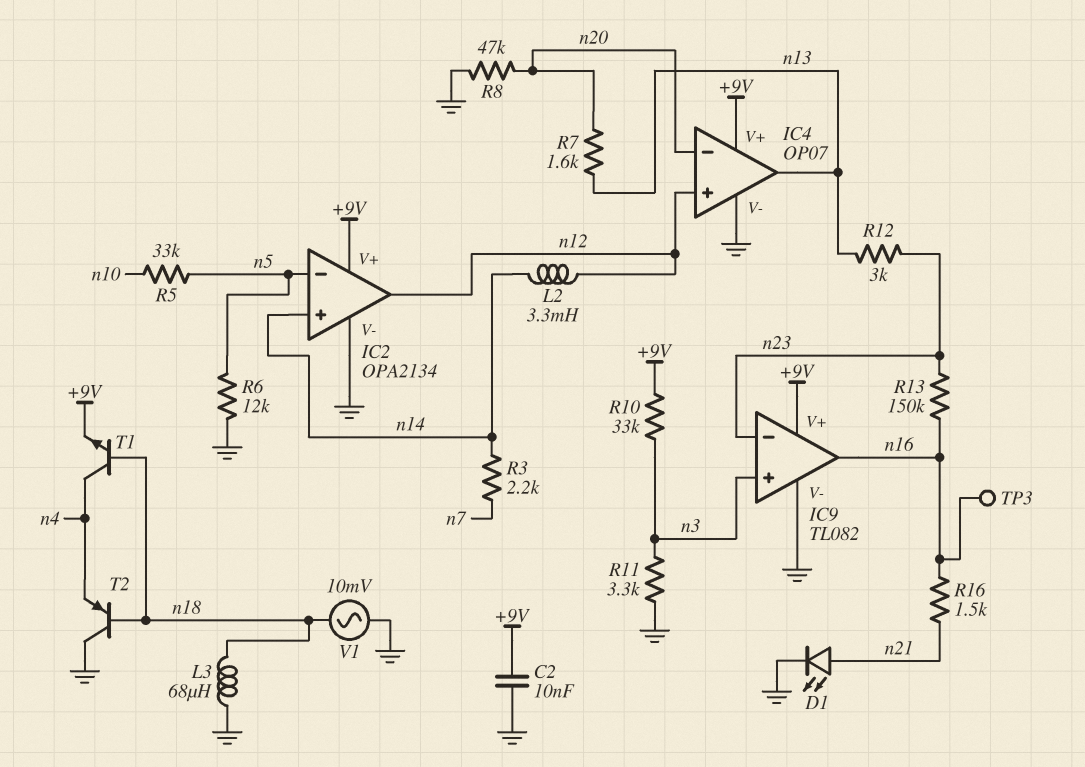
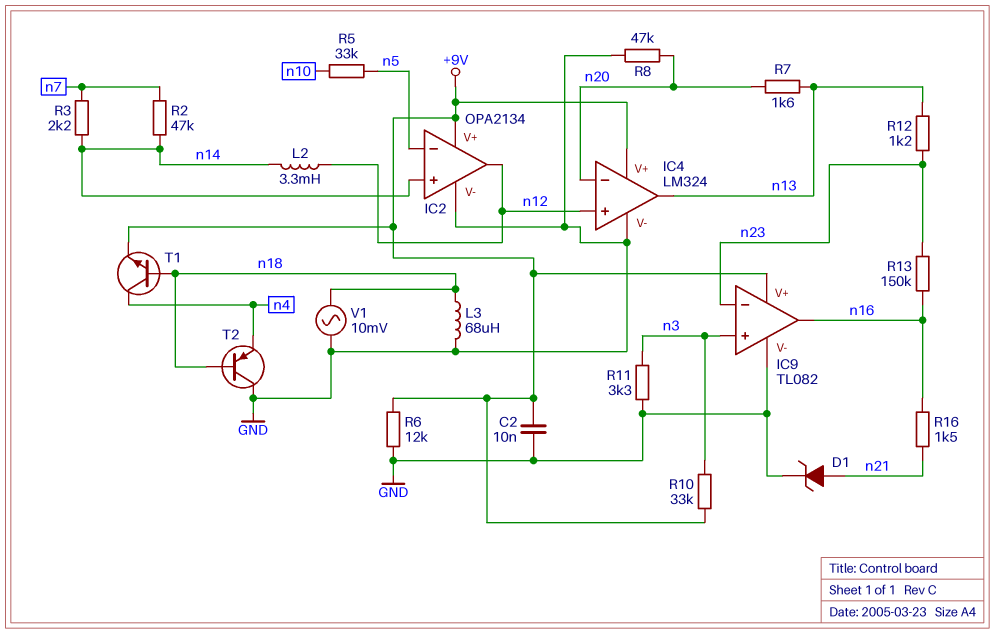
D1: LED (A n21, K GND) -> zener (A n21, K GND)
IC4: OP07 -> LM324
R2: none -> 47k (n7, n14)
R6: 12k (GND, n5) -> 12k (+9V, GND)
R12: 3k (n13, n23) -> 1.2k (n13, n23)
TP3: test point (n16) -> none

